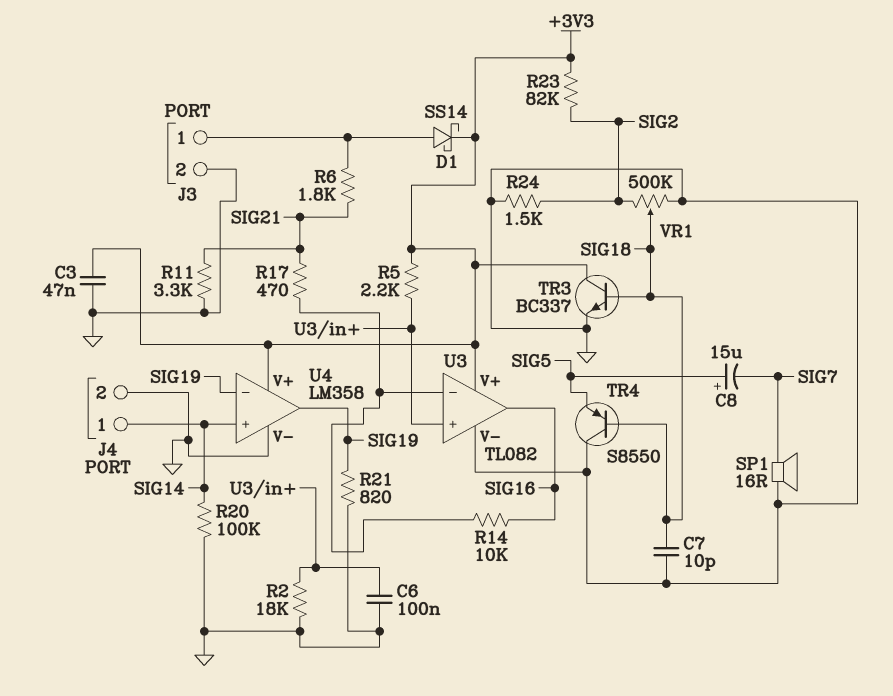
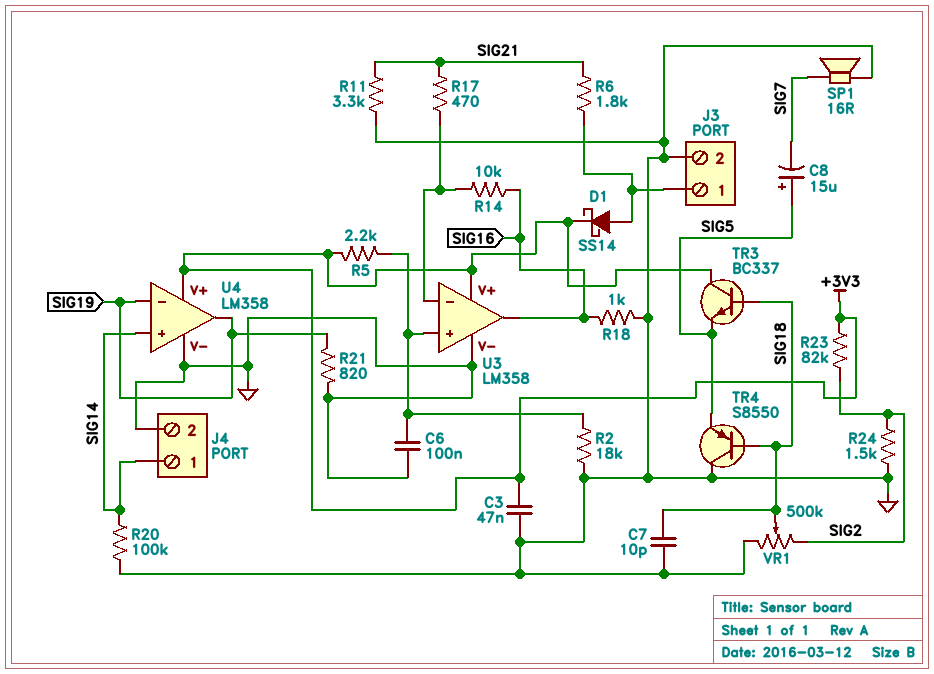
R18: none -> 1k (GND, SIG16)
TR3: NPN BC337 (B SIG18, C +3V3, E GND) -> NPN BC337 (B SIG18, C +3V3, E SIG5)
U3: TL082 -> LM358

